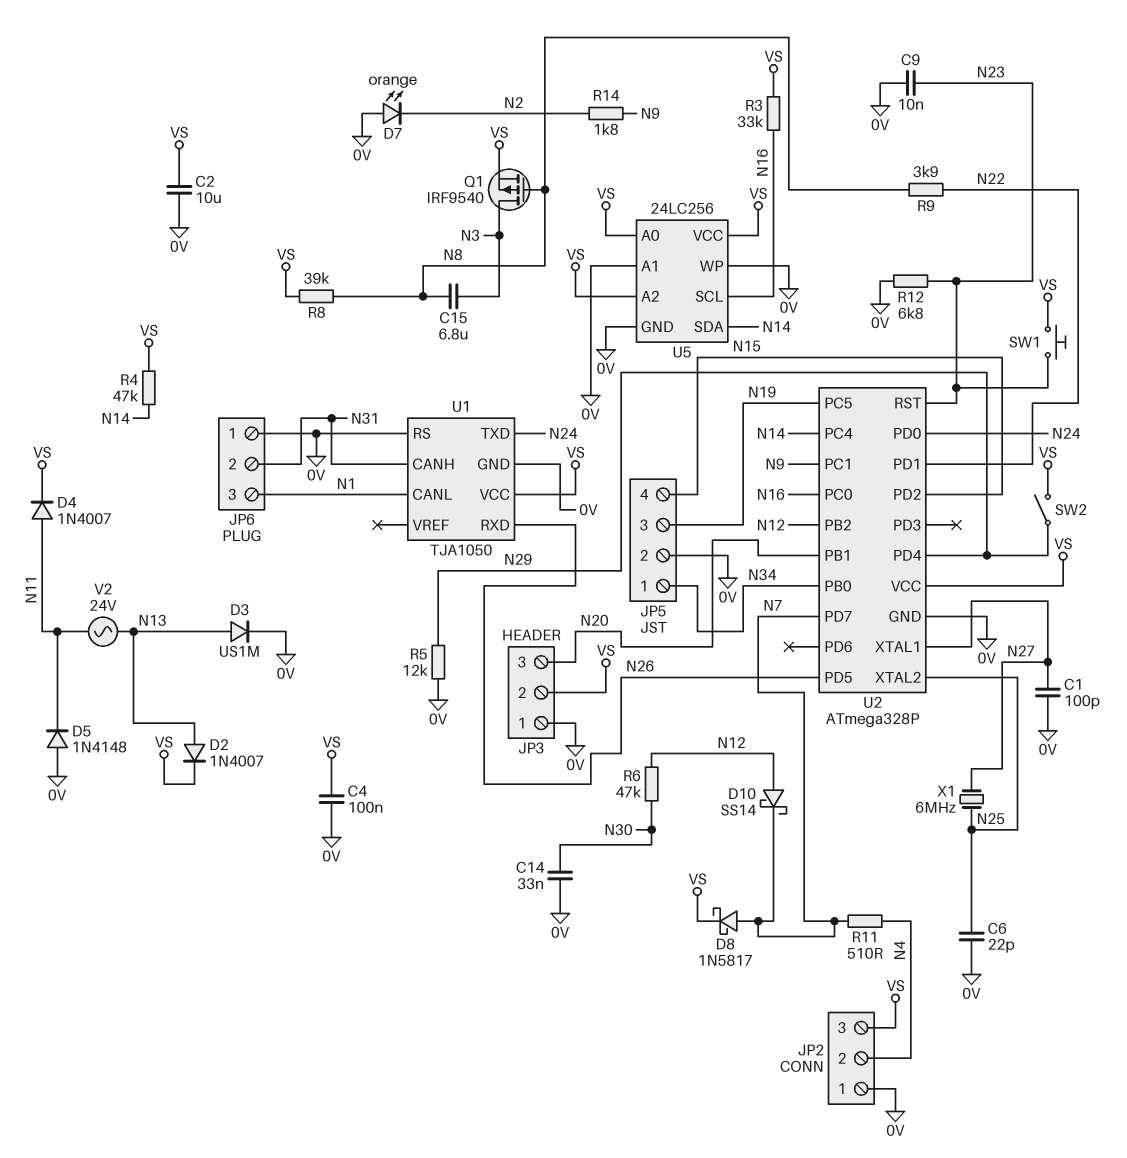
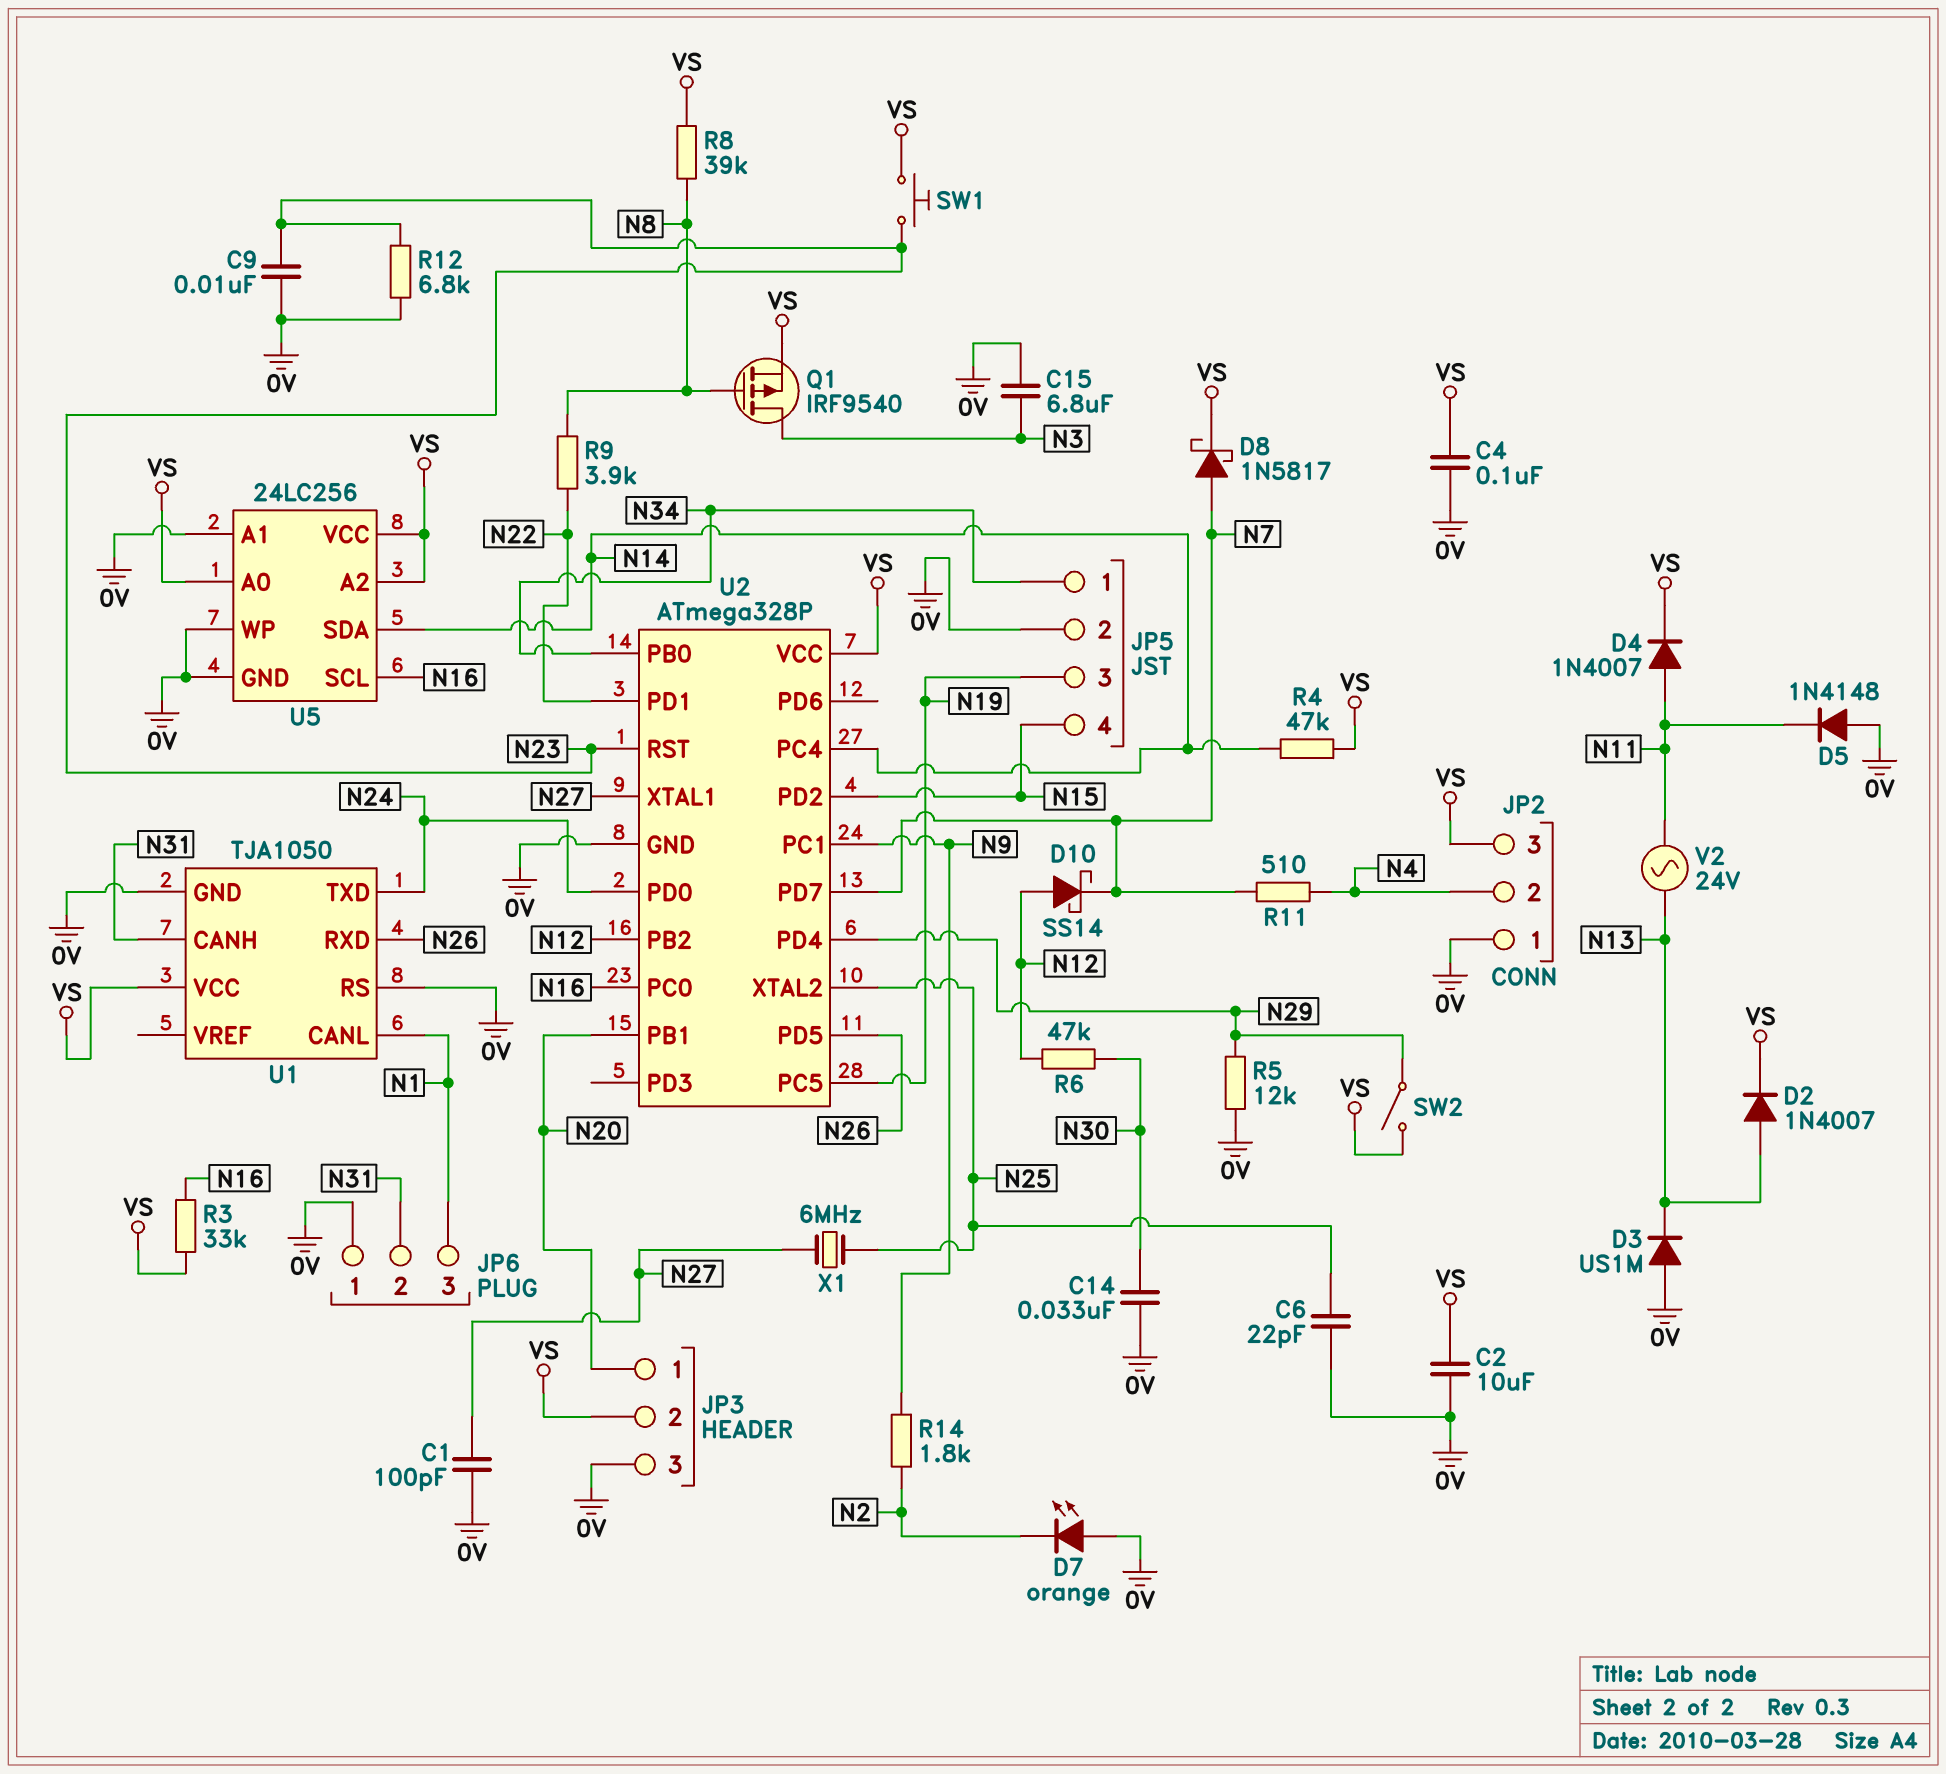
C15: 6.8uF (N3, N8) -> 6.8uF (0V, N3)
D3: diode US1M (A N13, K 0V) -> diode US1M (A 0V, K N13)
JP3 pin 1: 0V -> N20
JP3 pin 3: N20 -> 0V

